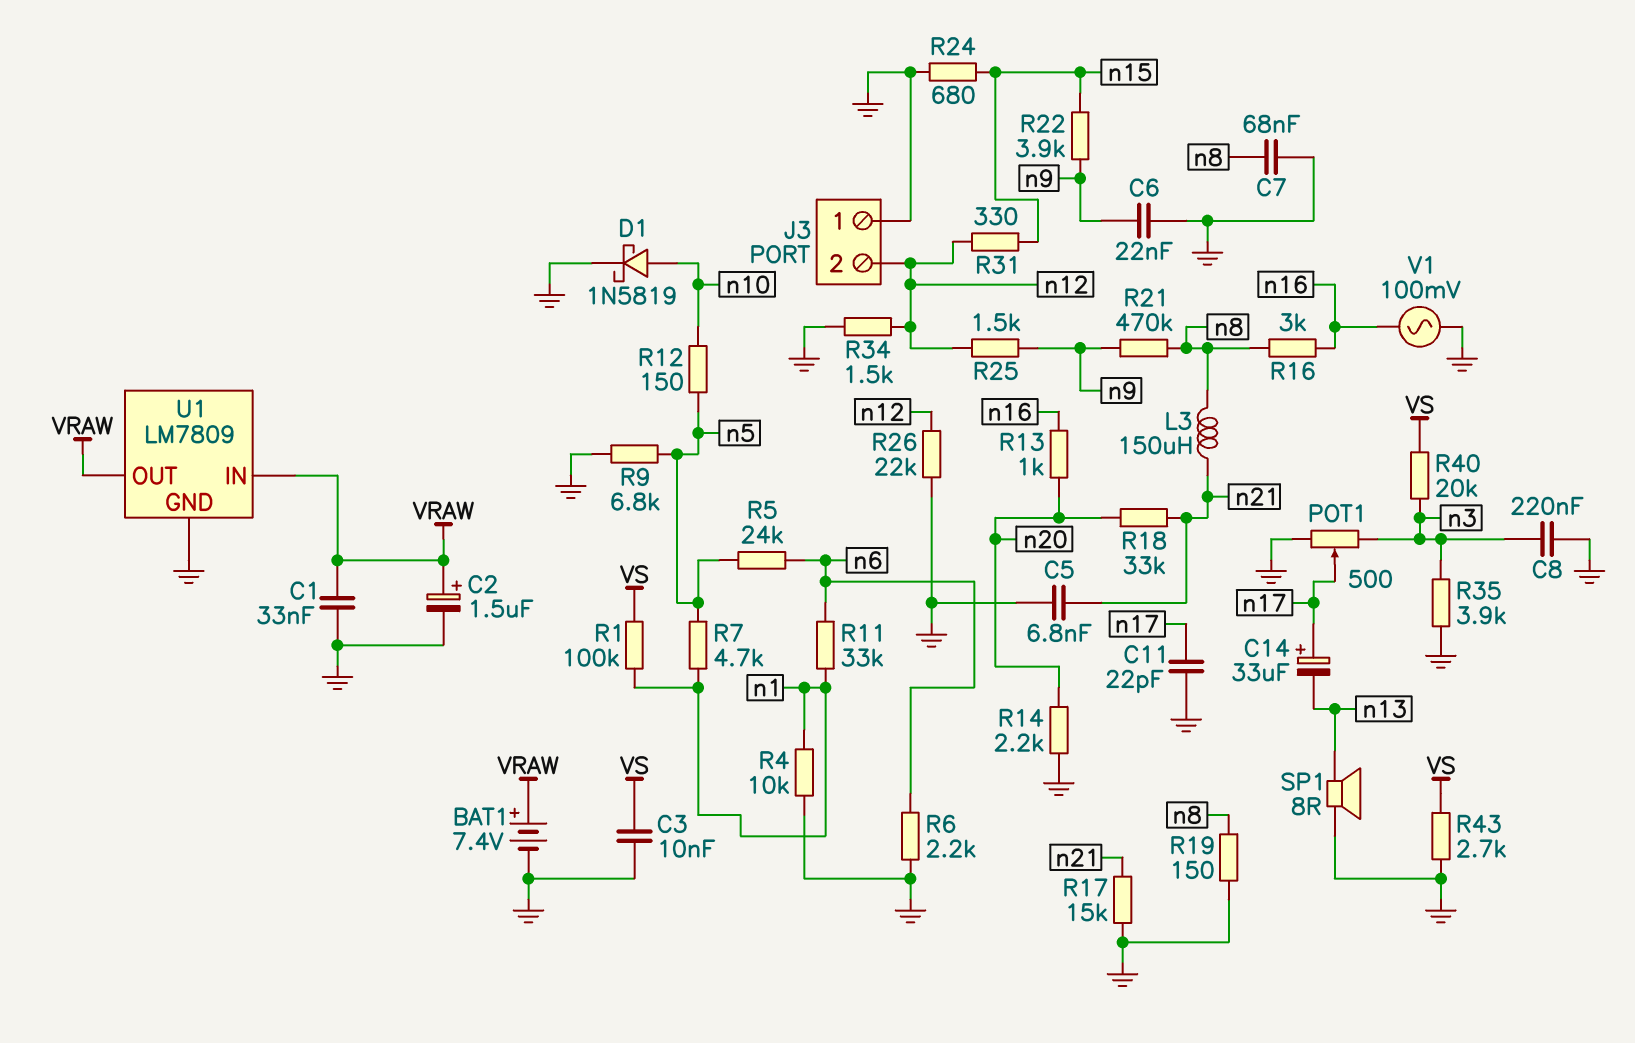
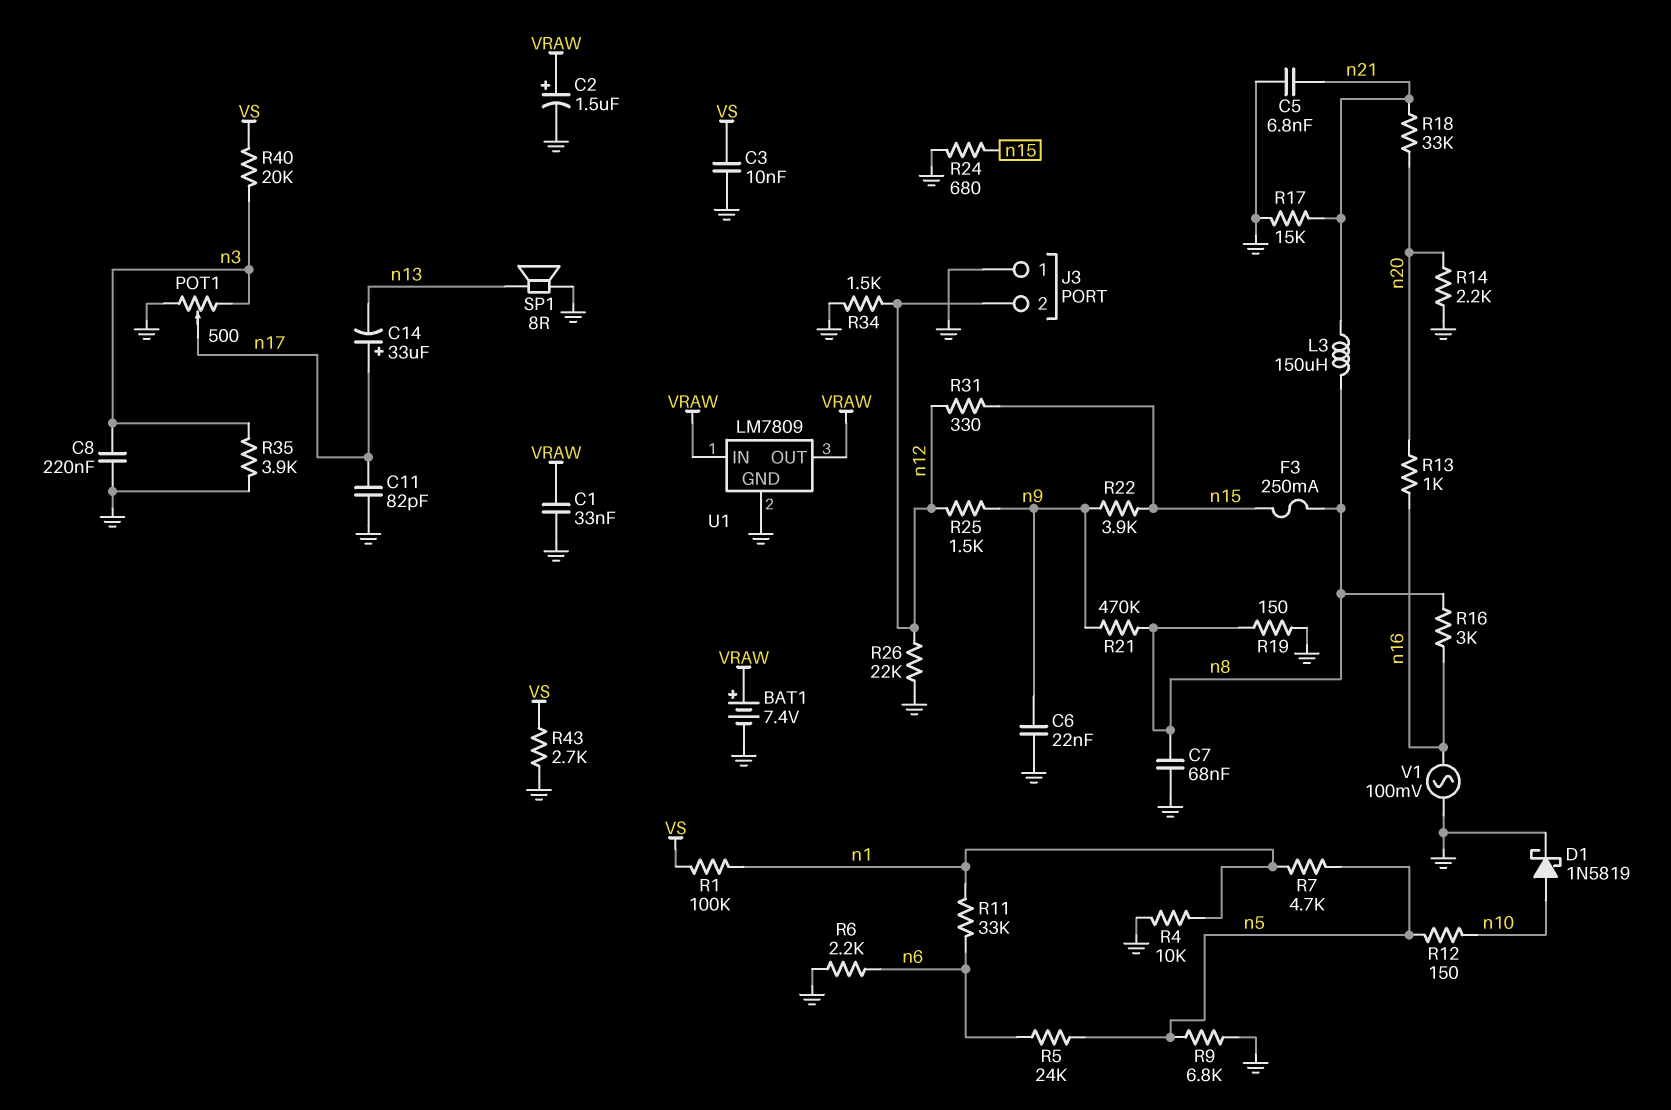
C11: 22pF (GND, n17) -> 82pF (GND, n17)
F3: none -> 250mA (n8, n15)

